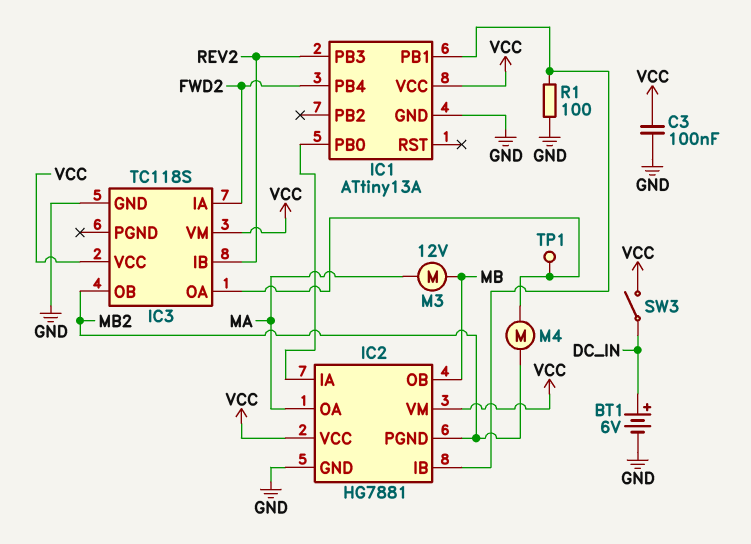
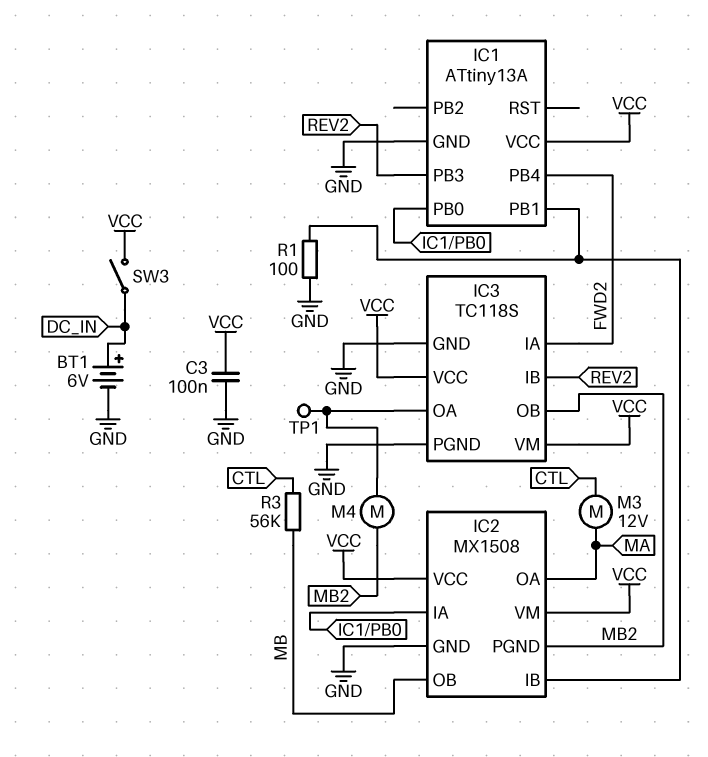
IC2: HG7881 -> MX1508
IC3 pin PGND: none -> GND
M3: motor 12V (MA, MB) -> motor 12V (CTL, MA)
R3: none -> 56k (CTL, MB)

